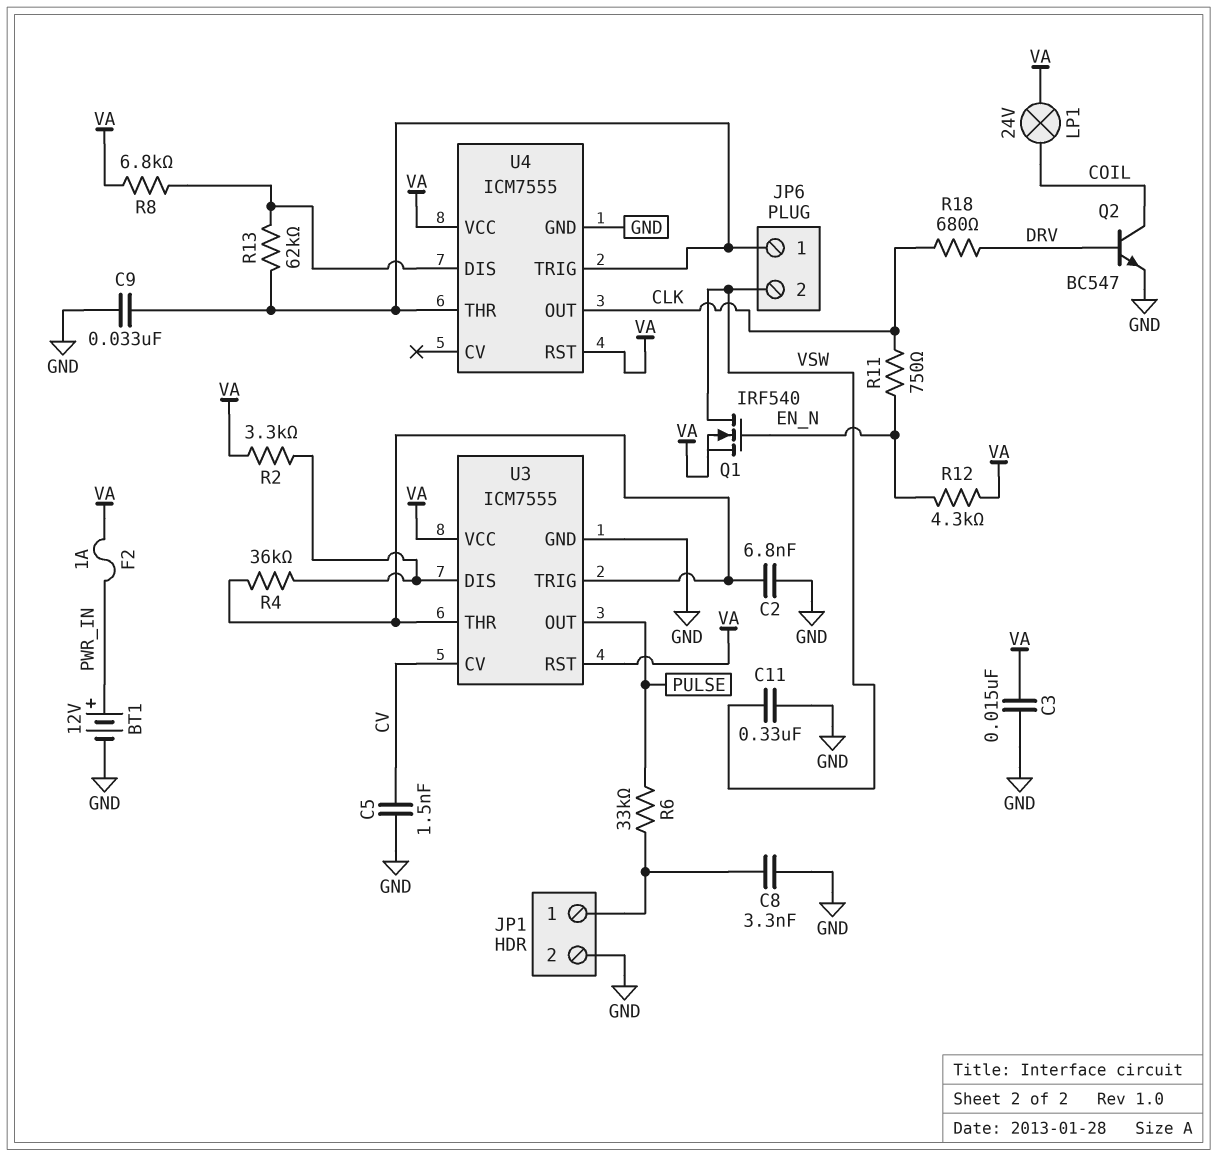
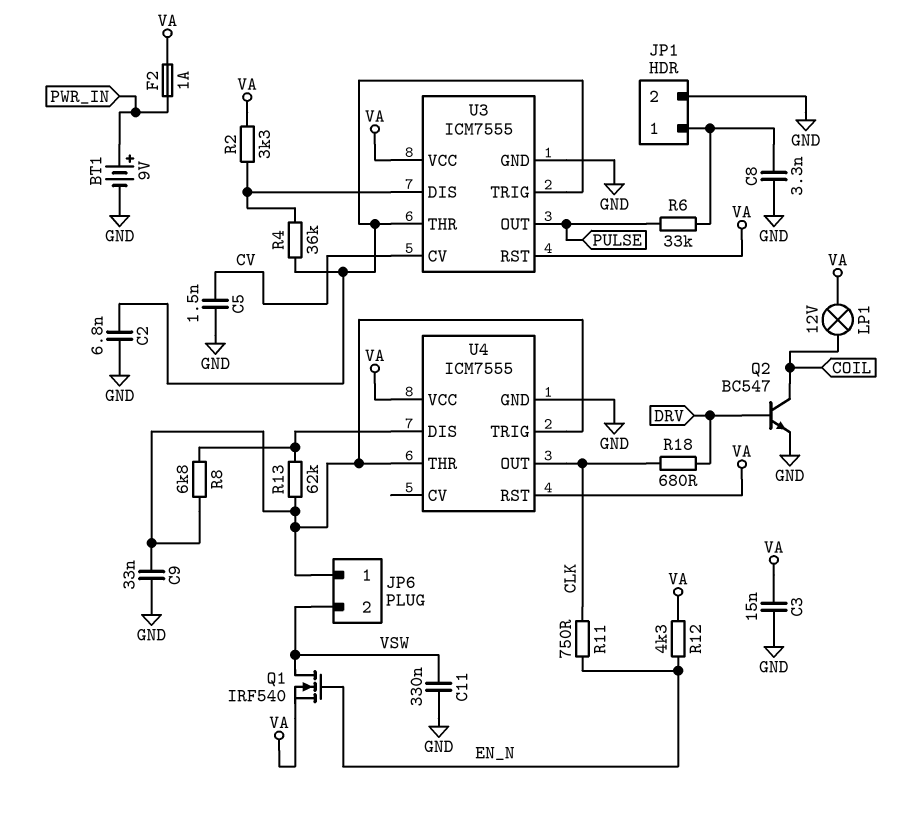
BT1: 12V (plus PWR_IN, minus GND) -> 9V (plus PWR_IN, minus GND)
LP1: lamp 24V (COIL, VA) -> lamp 12V (COIL, VA)
R8: 6.8k (U4/DIS, VA) -> 6.8k (JP6/1, U4/DIS)

